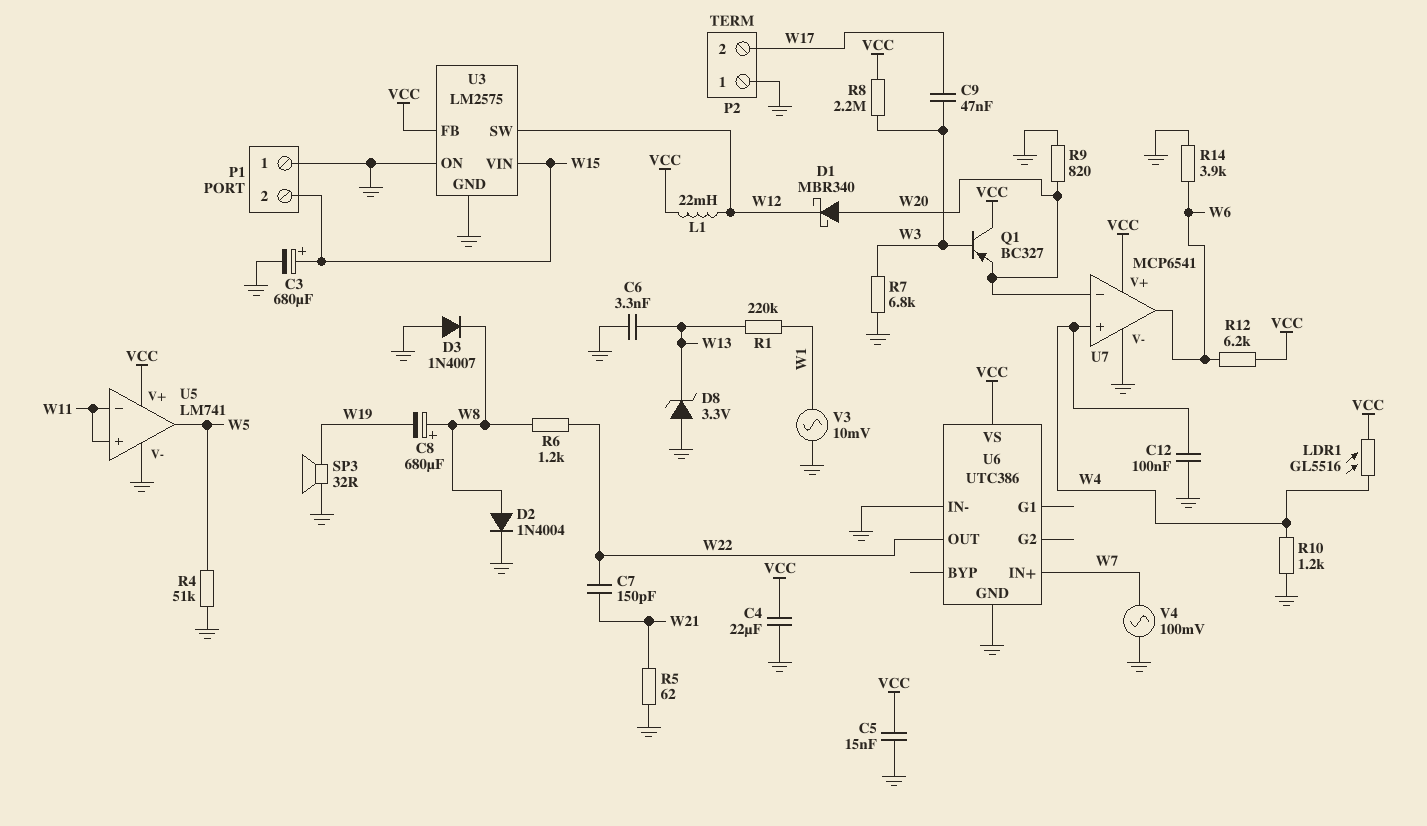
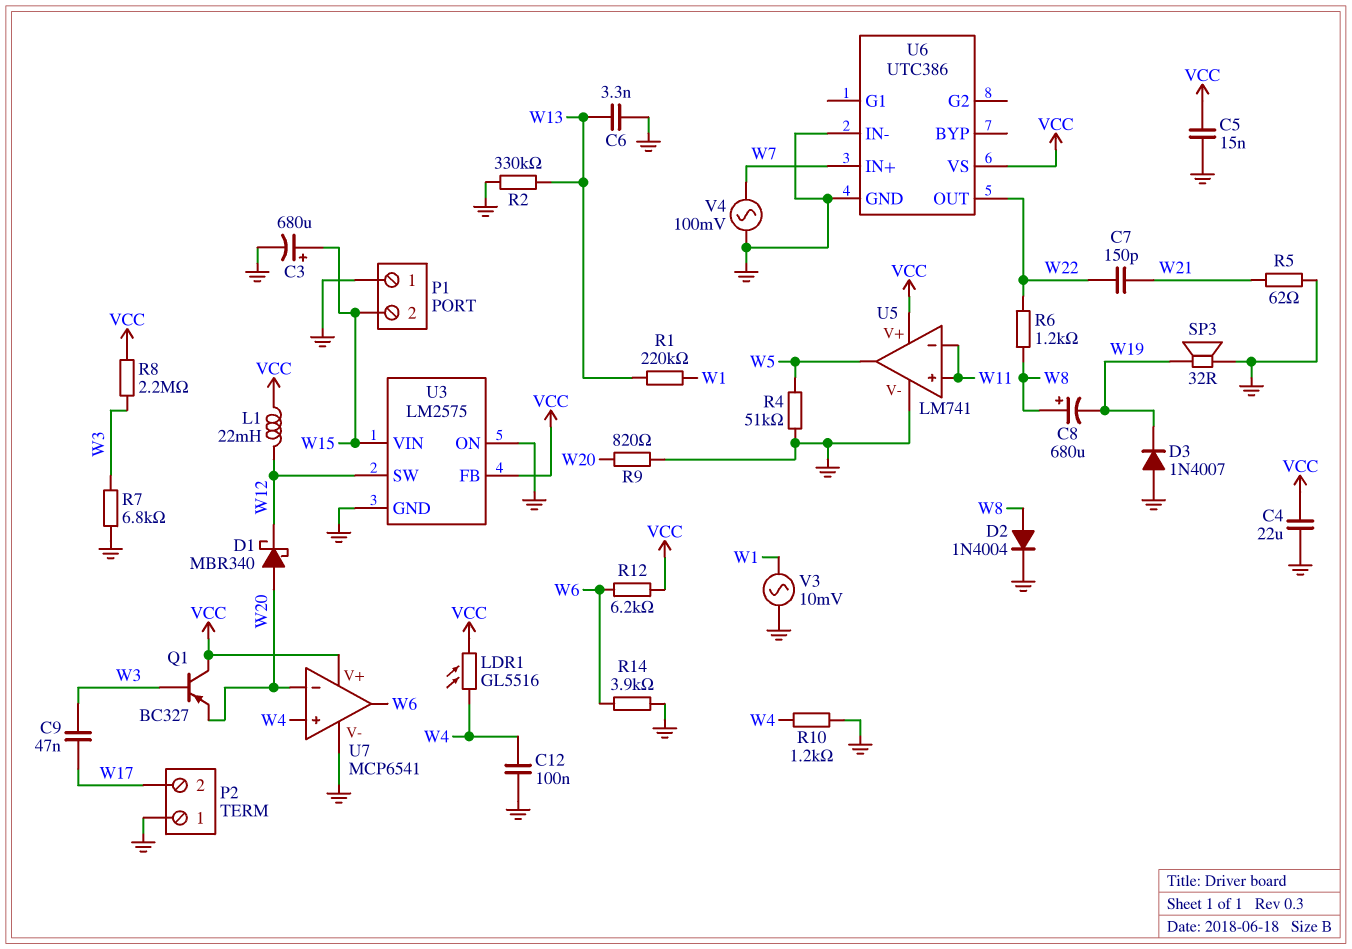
D3: diode 1N4007 (A GND, K W8) -> diode 1N4007 (A GND, K W19)
D8: zener 3.3V (A GND, K W13) -> none
R2: none -> 330k (GND, W13)

